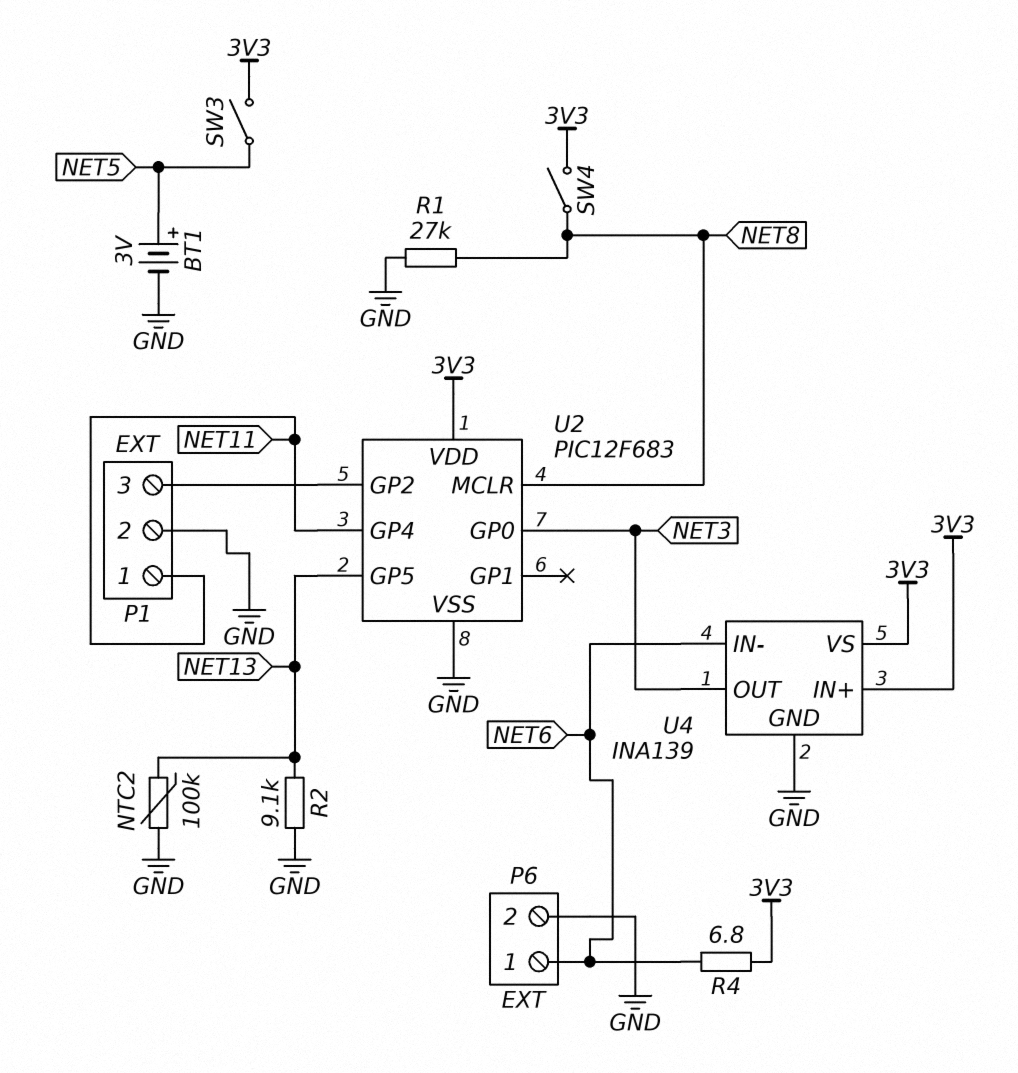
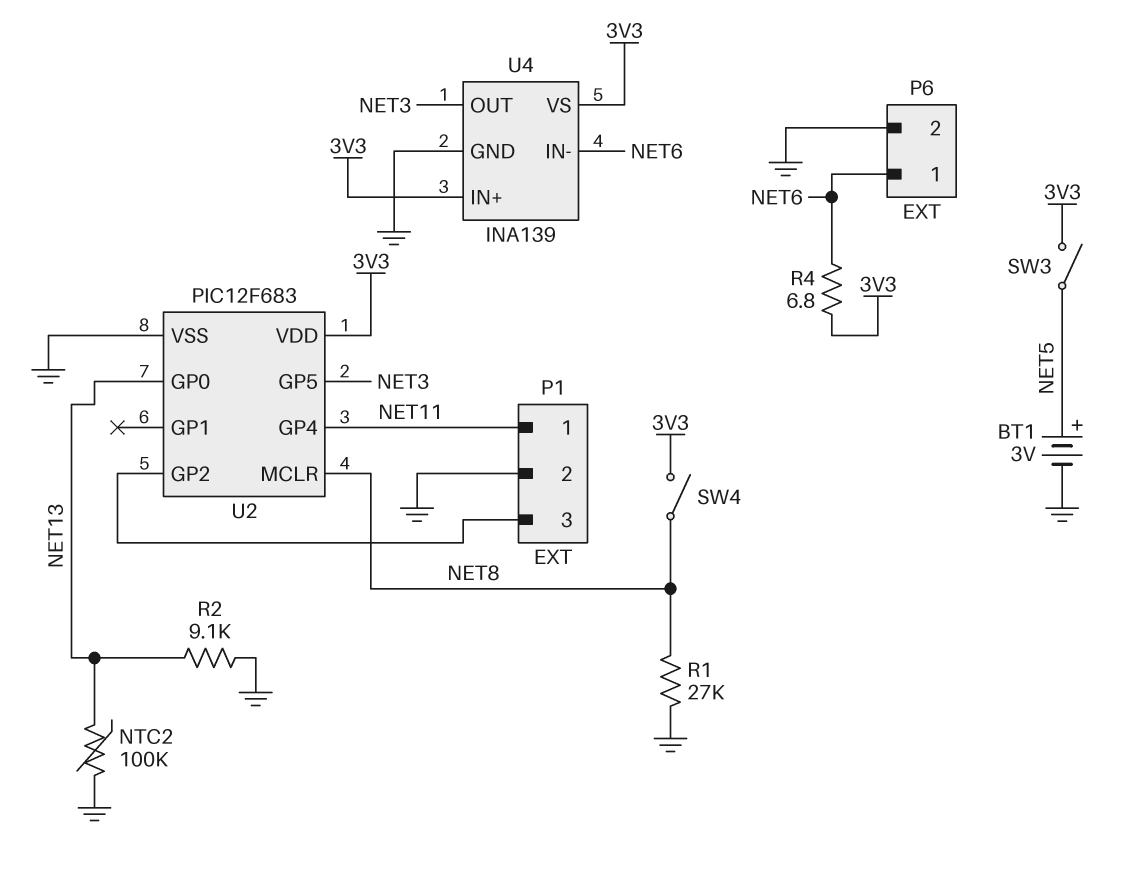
U2 pin GP0: NET3 -> NET13
U2 pin GP5: NET13 -> NET3

